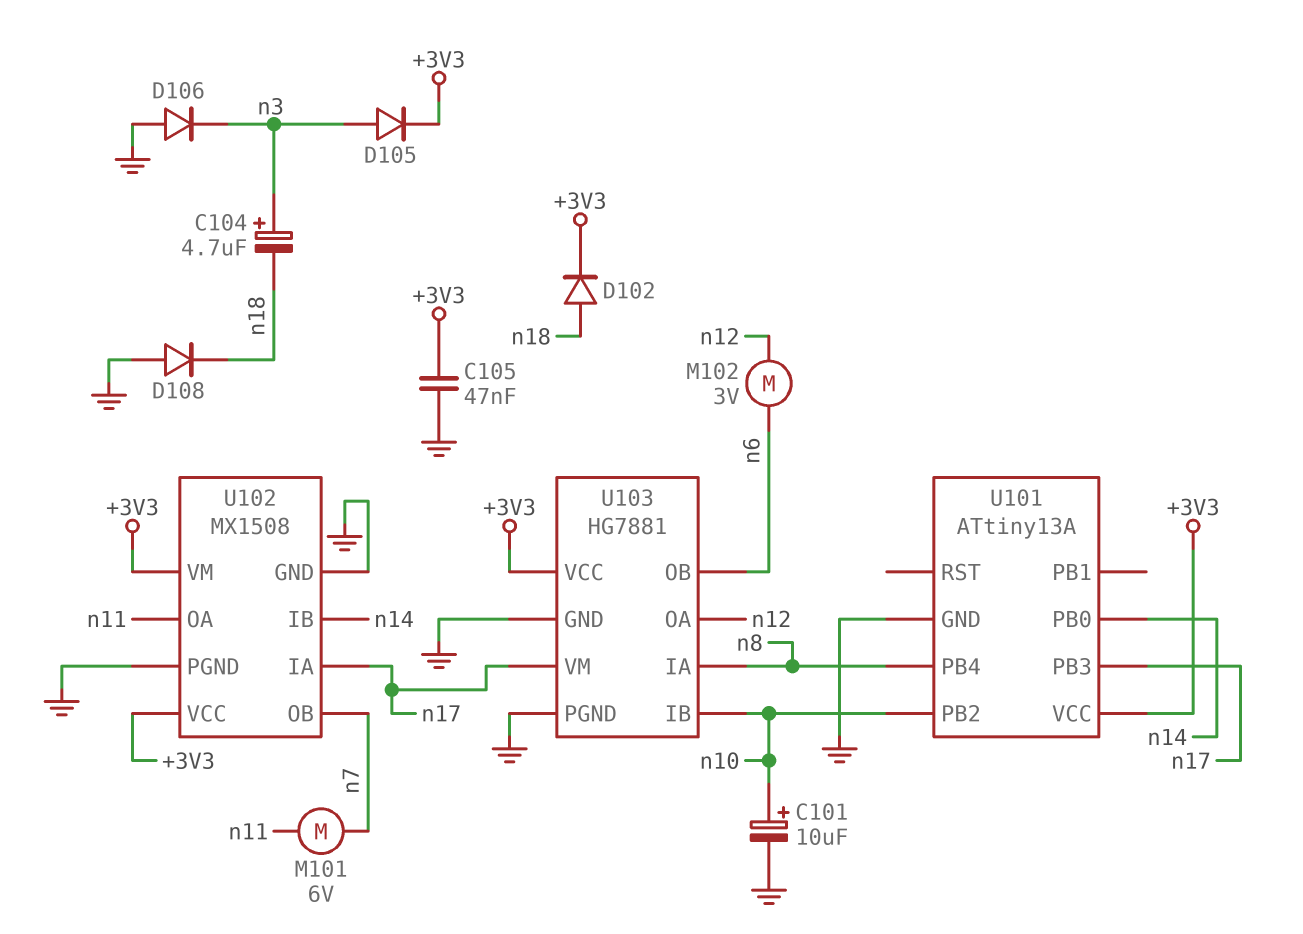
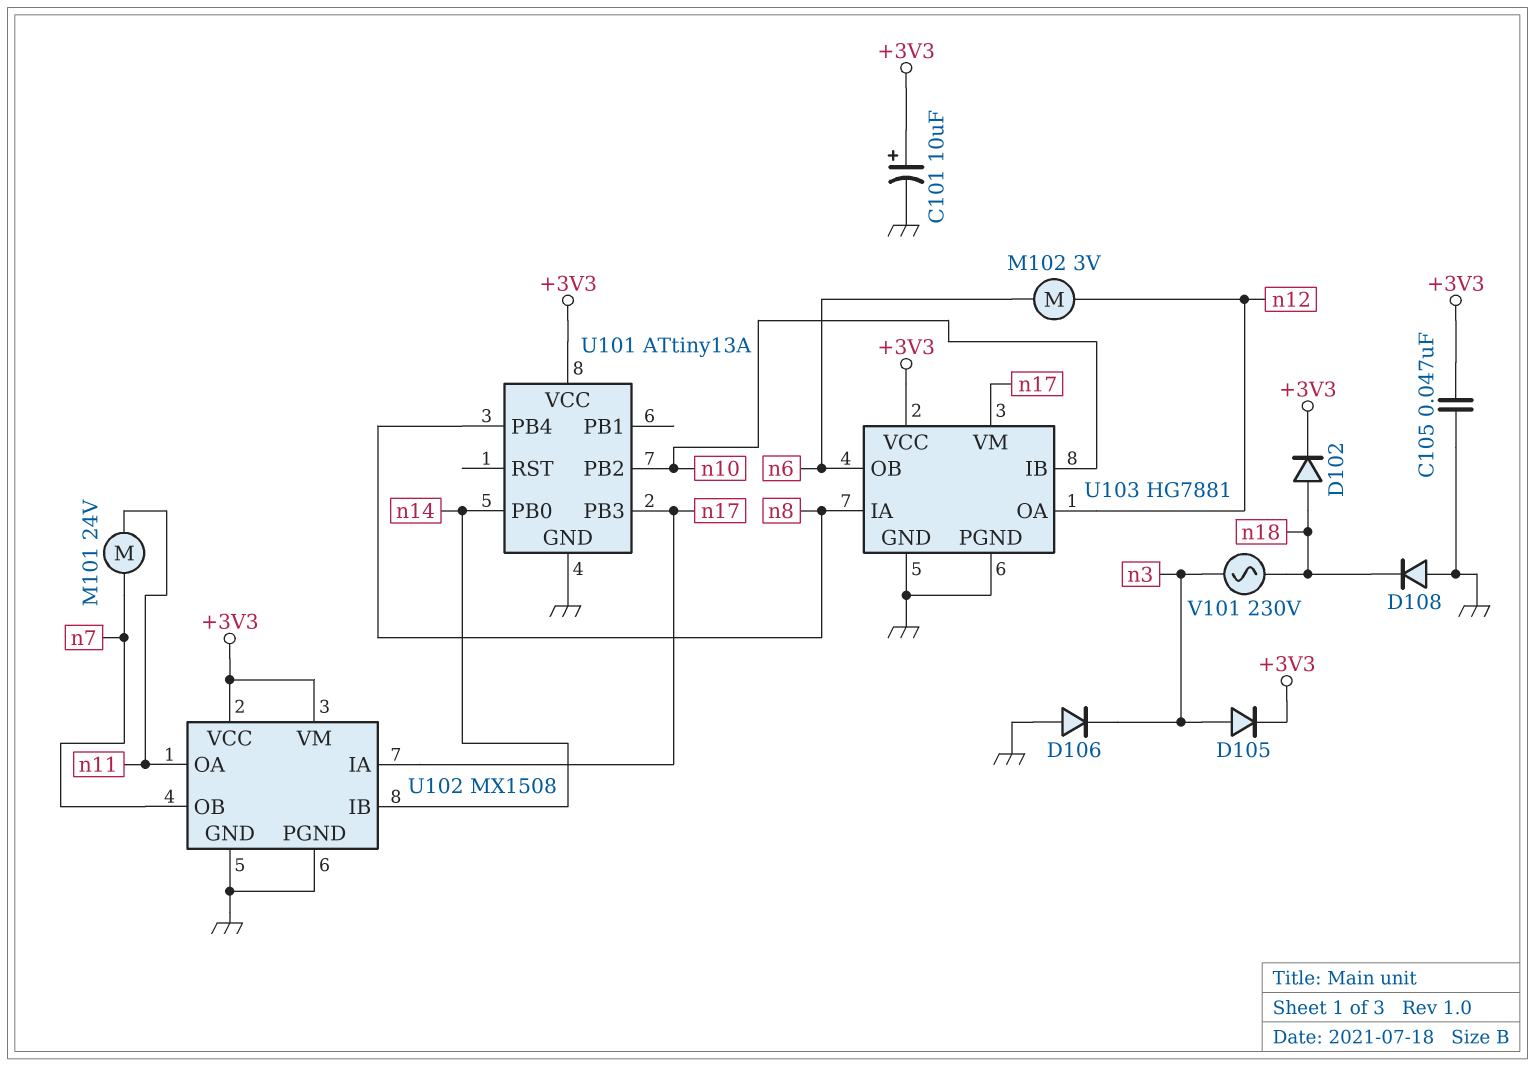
C101: 10uF (plus n10, minus GND) -> 10uF (plus +3V3, minus GND)
C104: 4.7uF (plus n3, minus n18) -> none
M101: motor 6V (n7, n11) -> motor 24V (n7, n11)
V101: none -> AC 230V (n3, n18)

